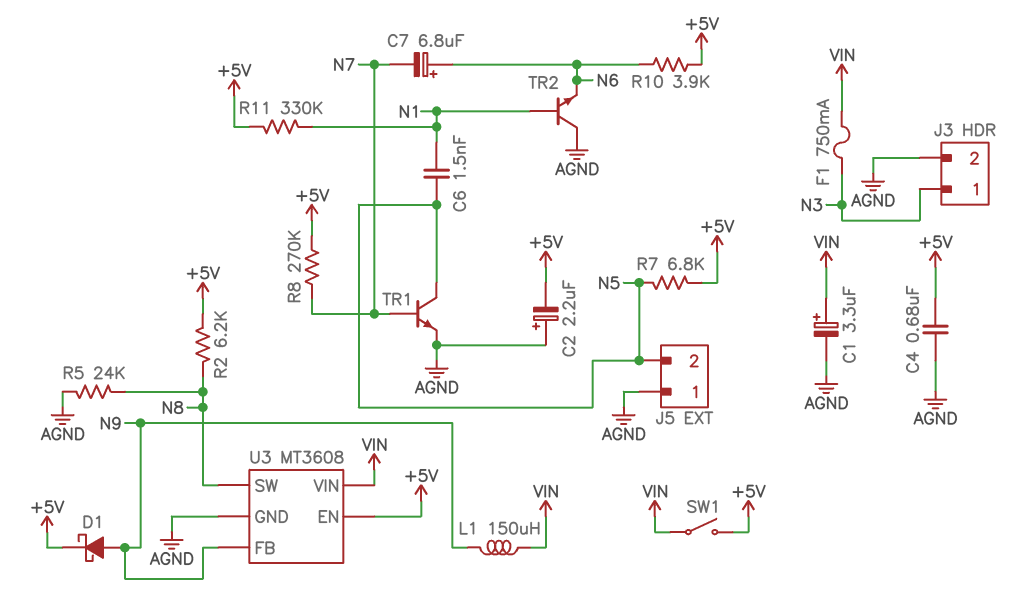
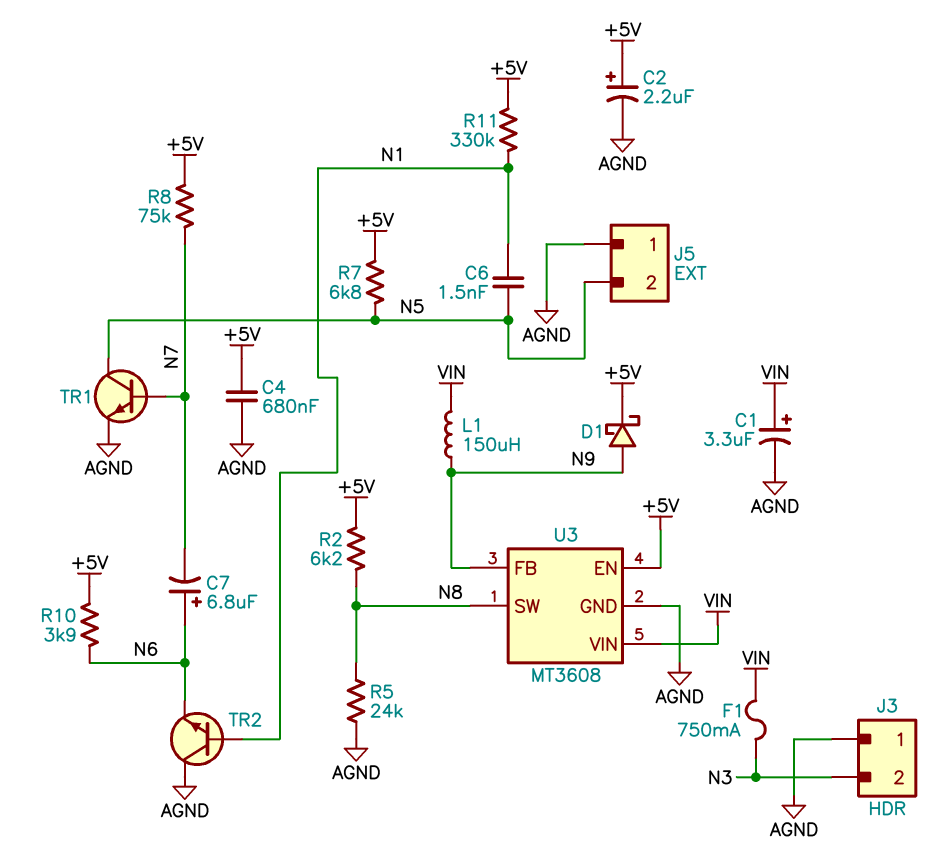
C2: 2.2uF (plus AGND, minus +5V) -> 2.2uF (plus +5V, minus AGND)
J3 pin 1: N3 -> AGND
J3 pin 2: AGND -> N3
R8: 270k (+5V, N7) -> 75k (+5V, N7)
SW1: switch (+5V, VIN) -> none

